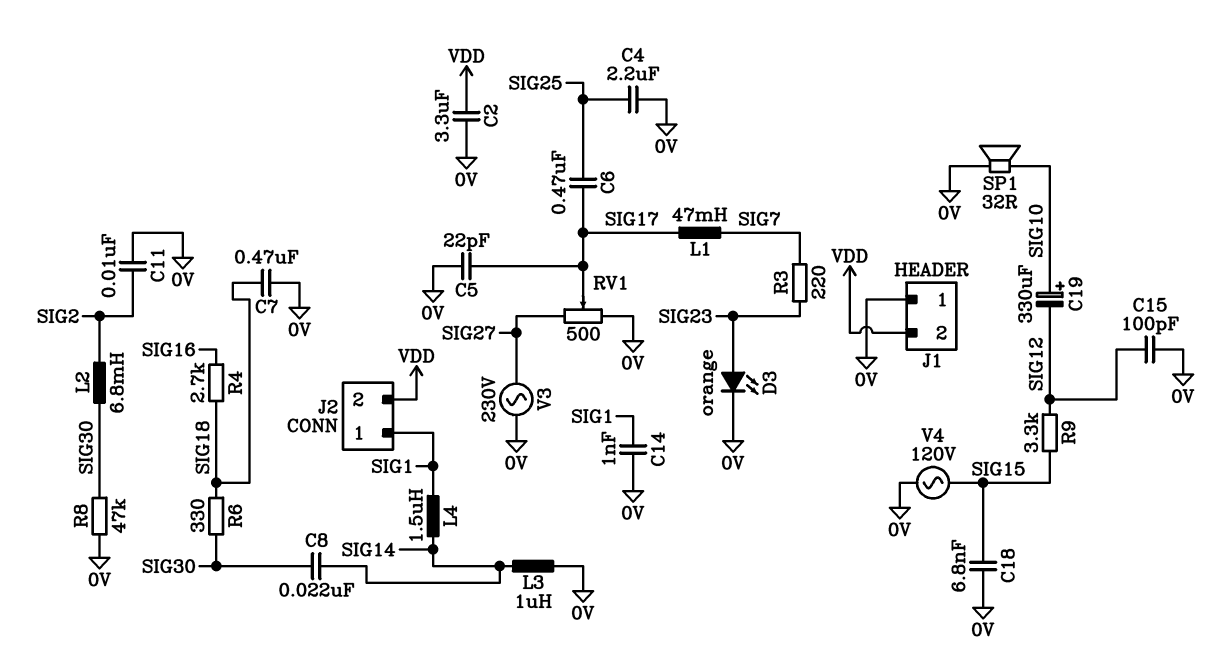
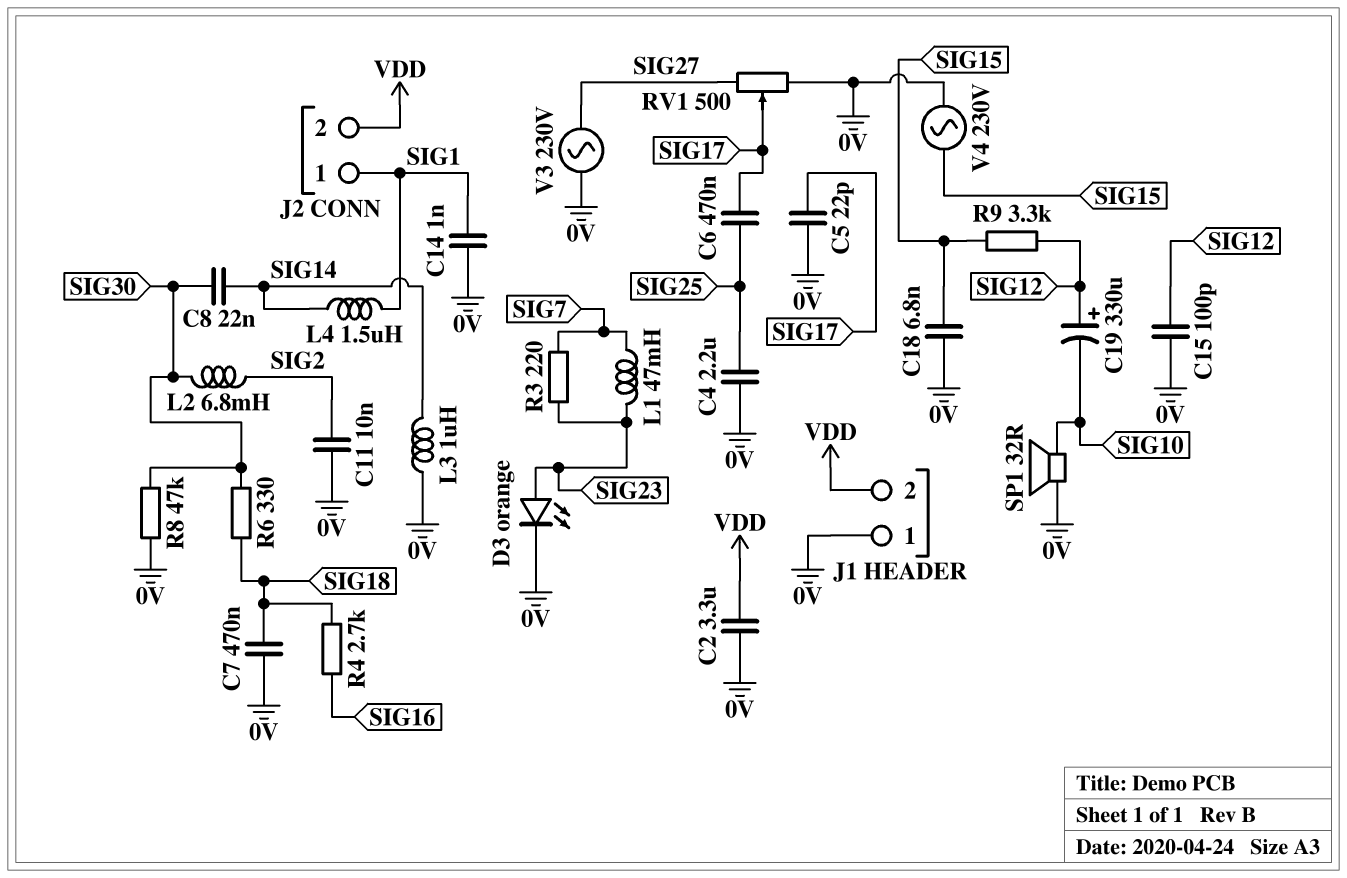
C19: 330uF (plus SIG10, minus SIG12) -> 330uF (plus SIG12, minus SIG10)
L1: 47mH (SIG7, SIG17) -> 47mH (SIG7, SIG23)
V4: AC 120V (0V, SIG15) -> AC 230V (0V, SIG15)

